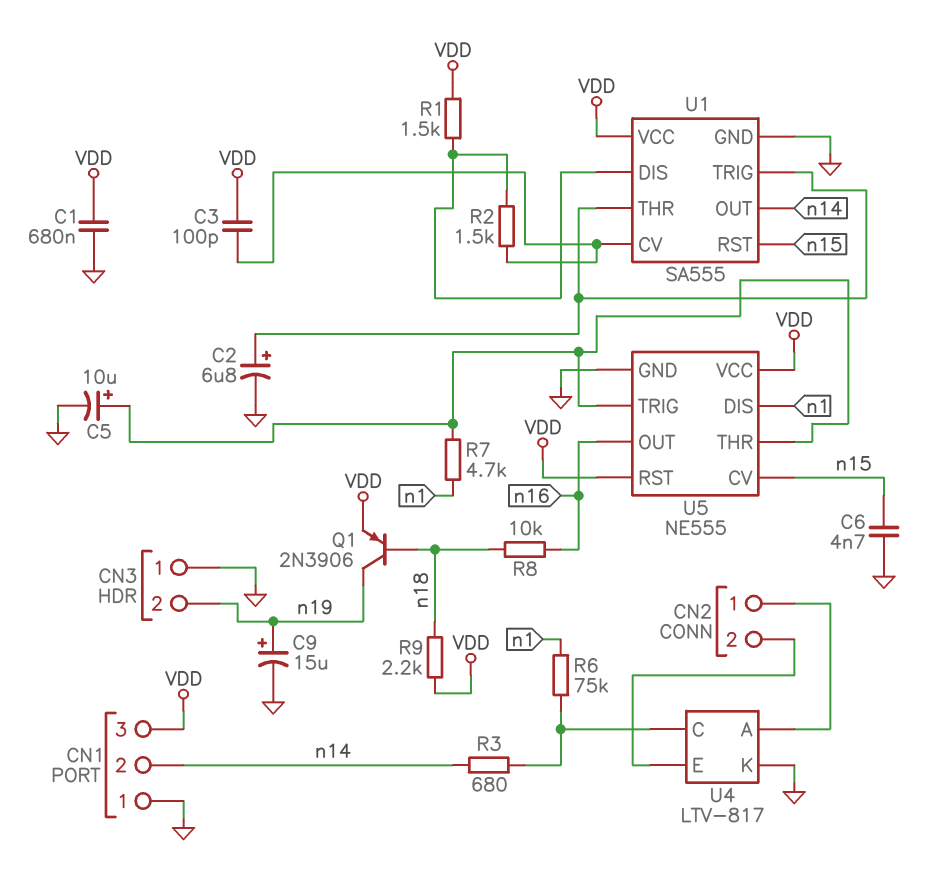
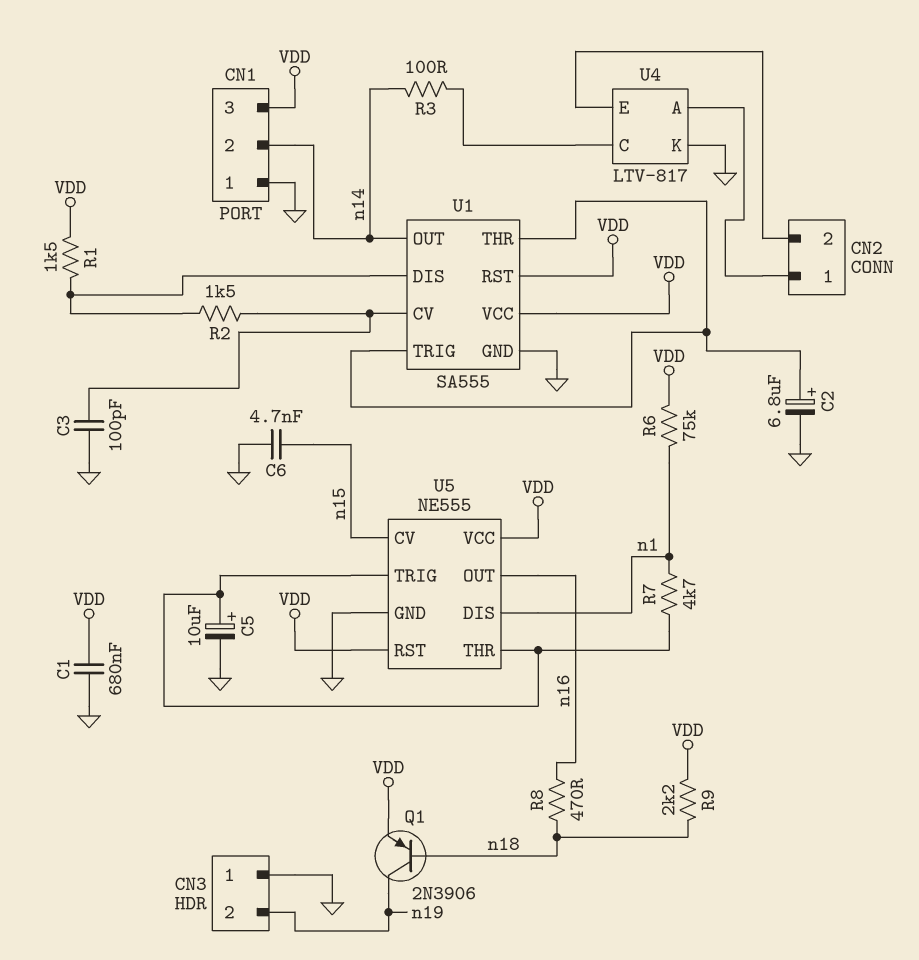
C3: 100pF (U1/CV, VDD) -> 100pF (GND, U1/CV)
C9: 15uF (plus n19, minus GND) -> none
R3: 680 (U4/C, n14) -> 100 (U4/C, n14)
R6: 75k (U4/C, n1) -> 75k (VDD, n1)
R8: 10k (n16, n18) -> 470 (n16, n18)
U1 pin RST: n15 -> VDD

